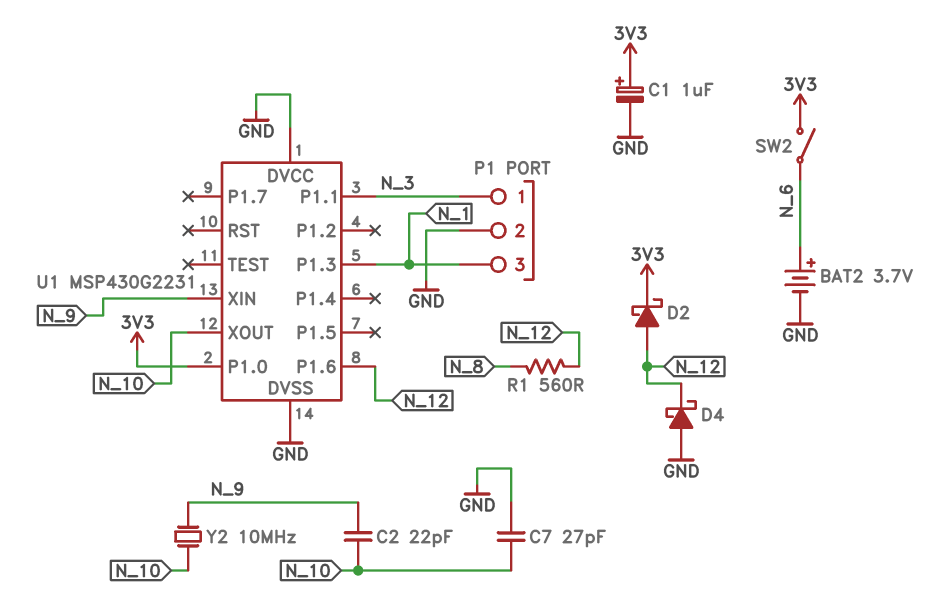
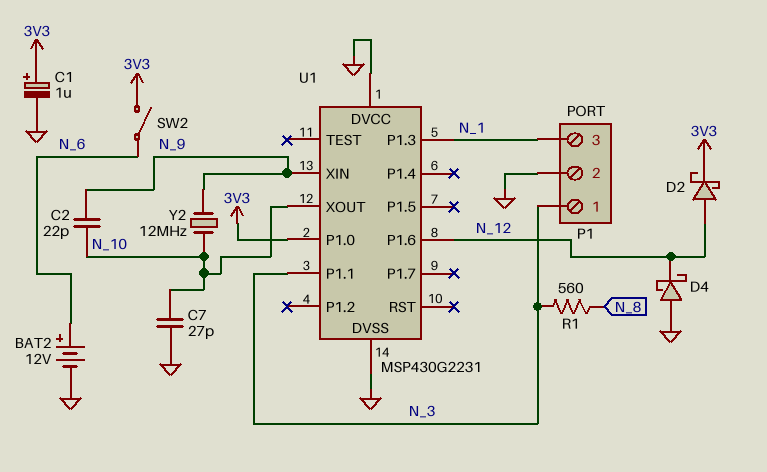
BAT2: 3.7V (plus N_6, minus GND) -> 12V (plus N_6, minus GND)
R1: 560 (N_8, N_12) -> 560 (N_3, N_8)
Y2: 10MHz (N_9, N_10) -> 12MHz (N_9, N_10)

